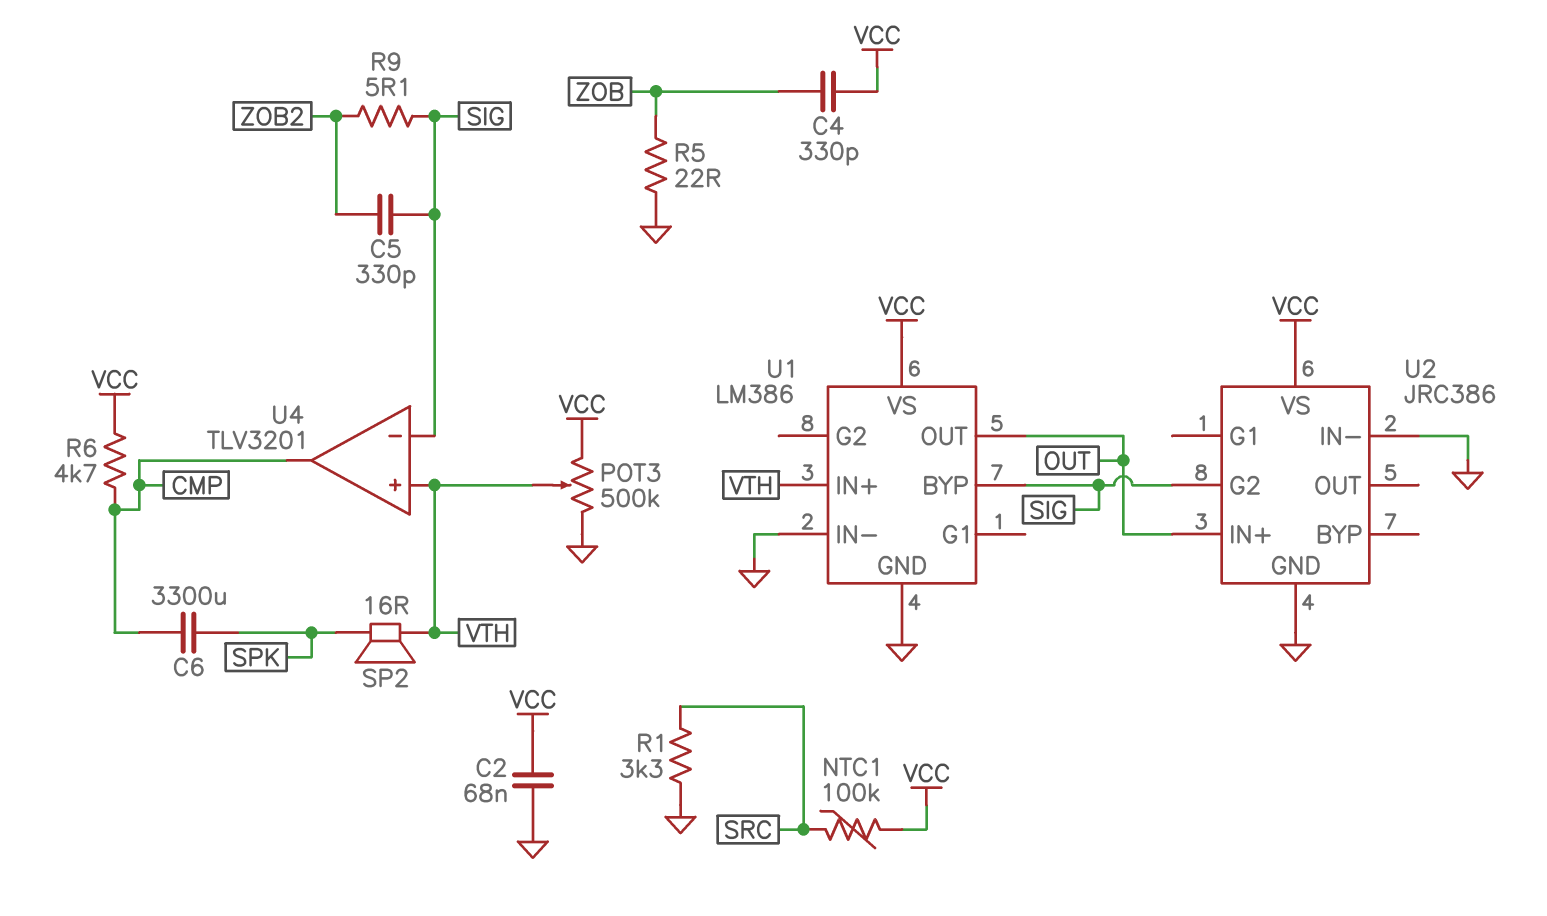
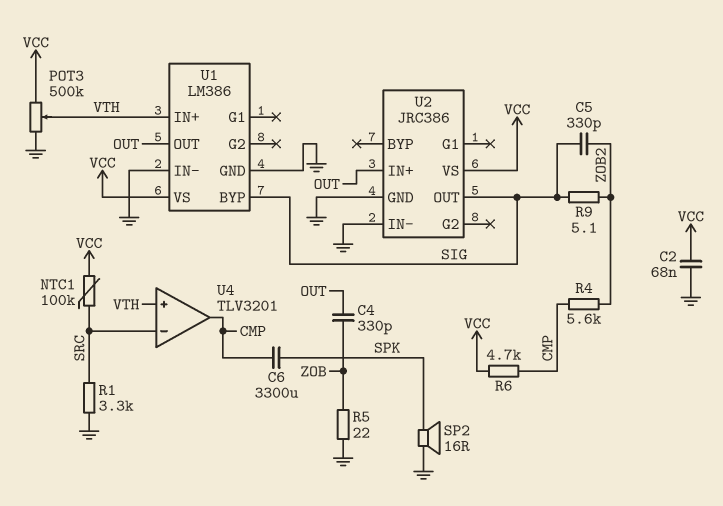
C4: 330pF (VCC, ZOB) -> 330pF (OUT, ZOB)
R4: none -> 5.6k (CMP, ZOB2)
SP2: speaker 16R (SPK, VTH) -> speaker 16R (GND, SPK)
U2 pin G2: SIG -> none
U2 pin OUT: none -> SIG
U4 pin in-: SIG -> SRC

